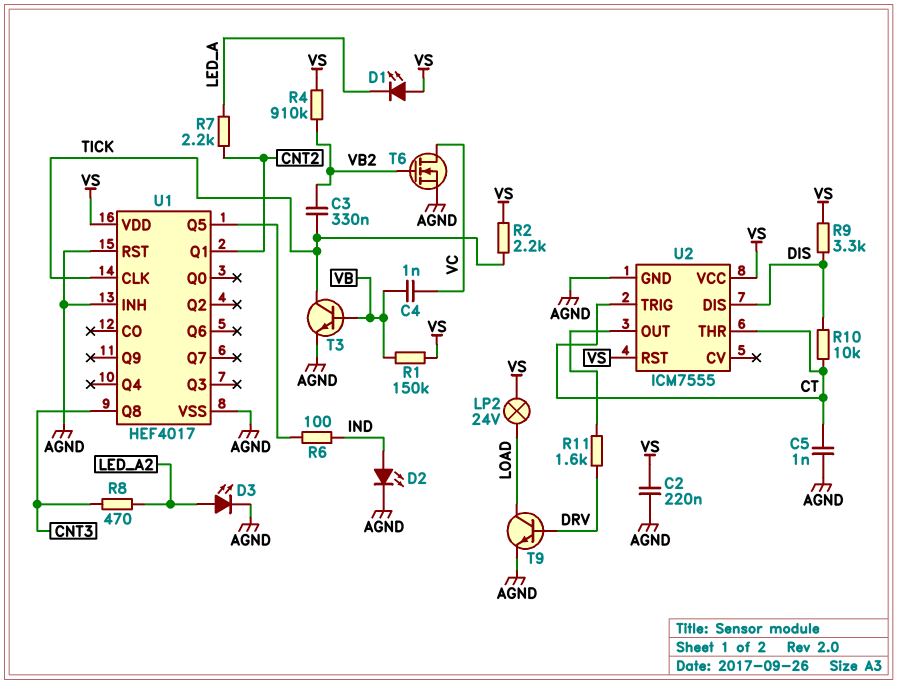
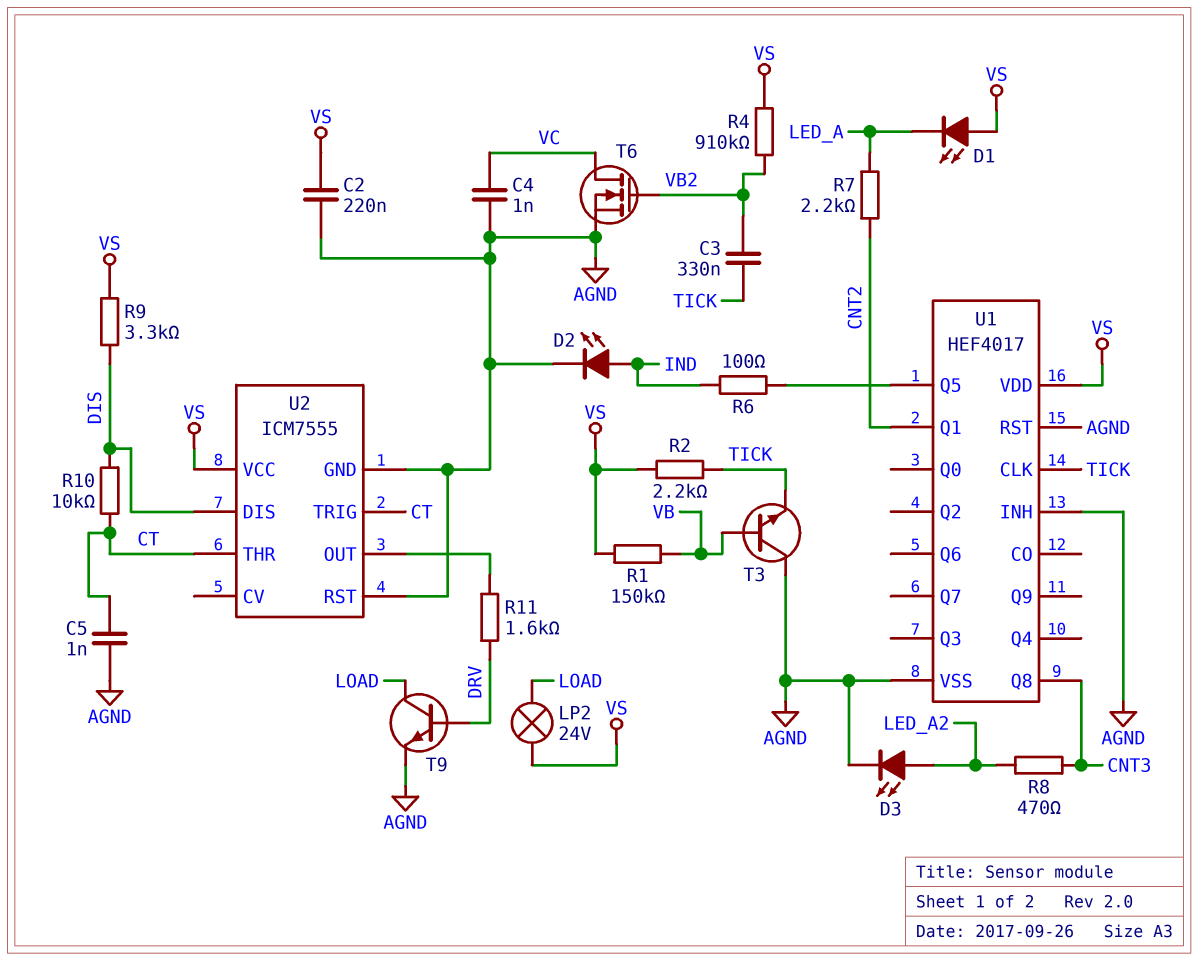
C4: 1nF (VB, VC) -> 1nF (AGND, VC)
T3: NPN (B VB, C TICK, E AGND) -> NPN (B VB, C AGND, E TICK)
U2 pin RST: VS -> AGND

